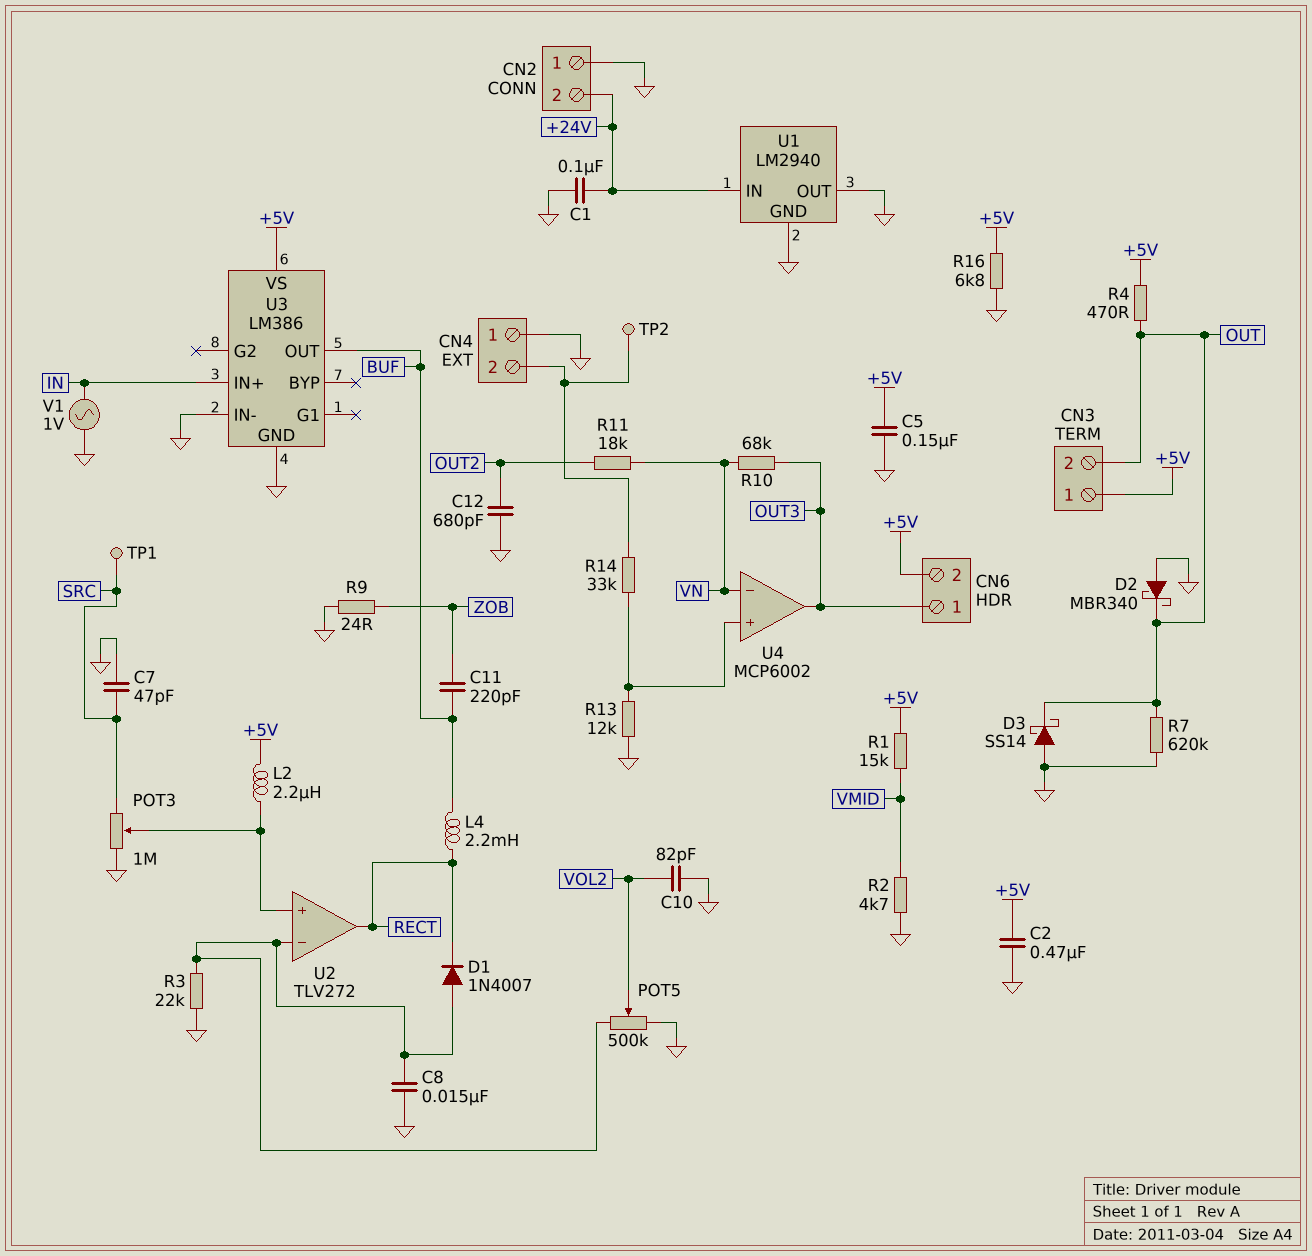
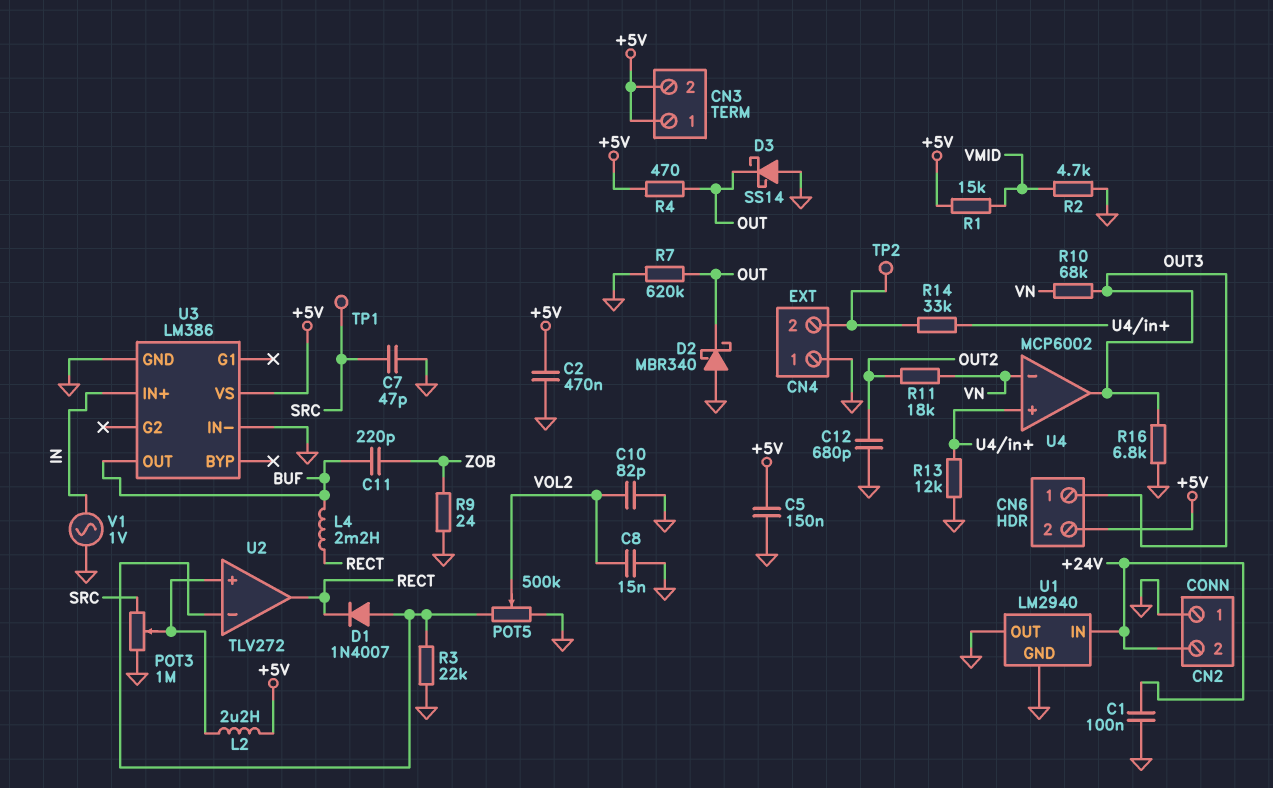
C8: 15nF (GND, U2/in-) -> 15nF (GND, VOL2)
CN3 pin 2: OUT -> +5V
R16: 6.8k (+5V, GND) -> 6.8k (GND, OUT3)

